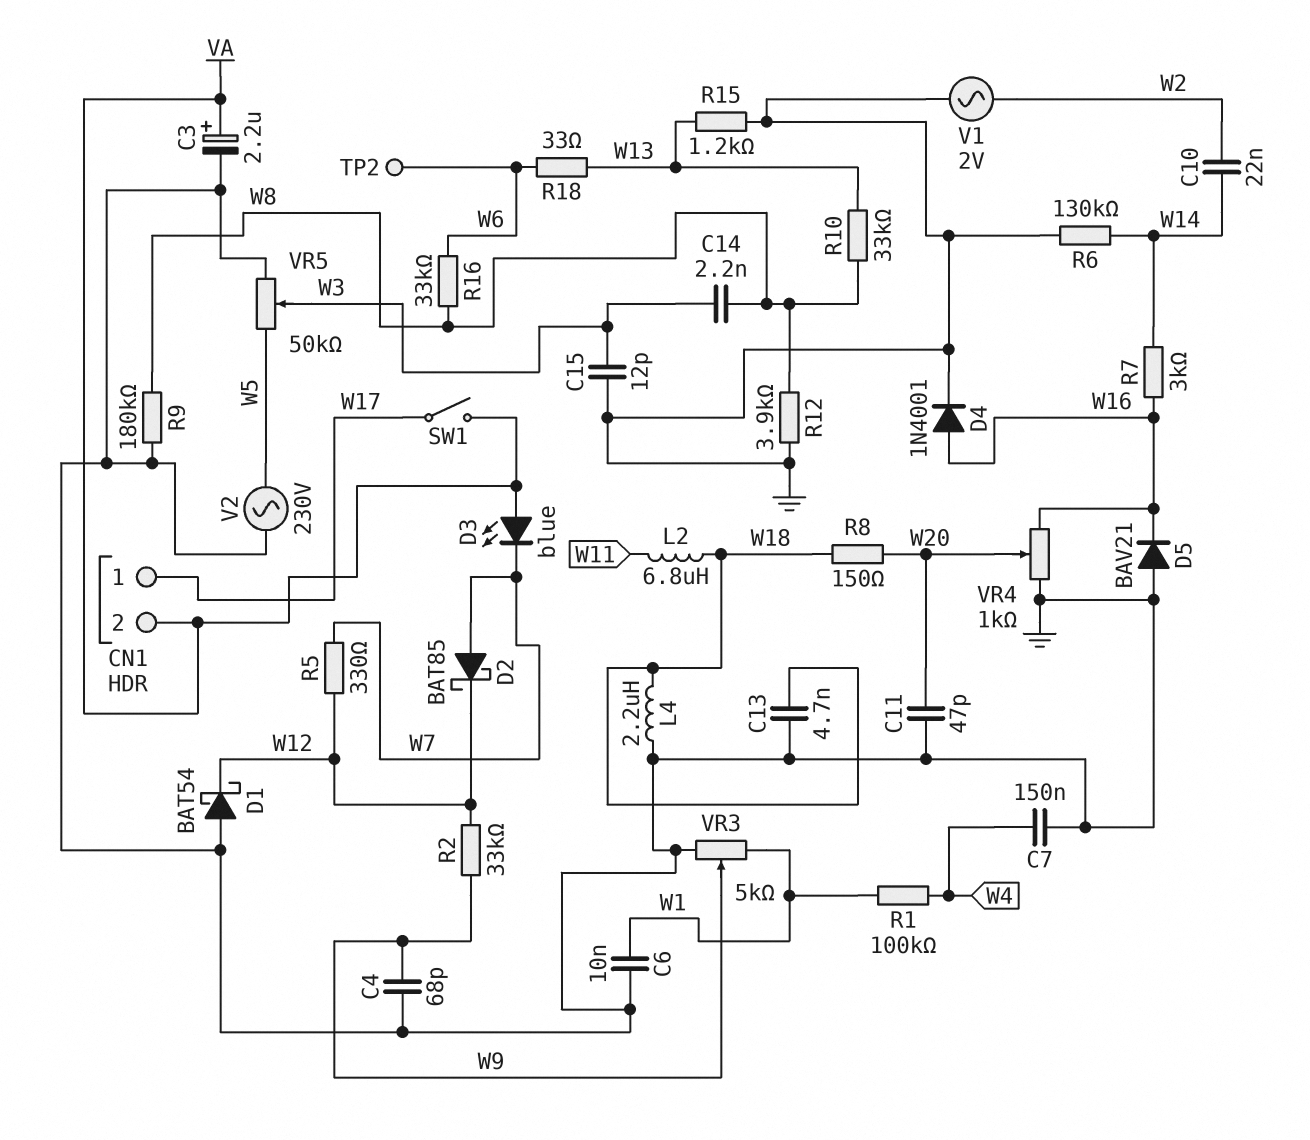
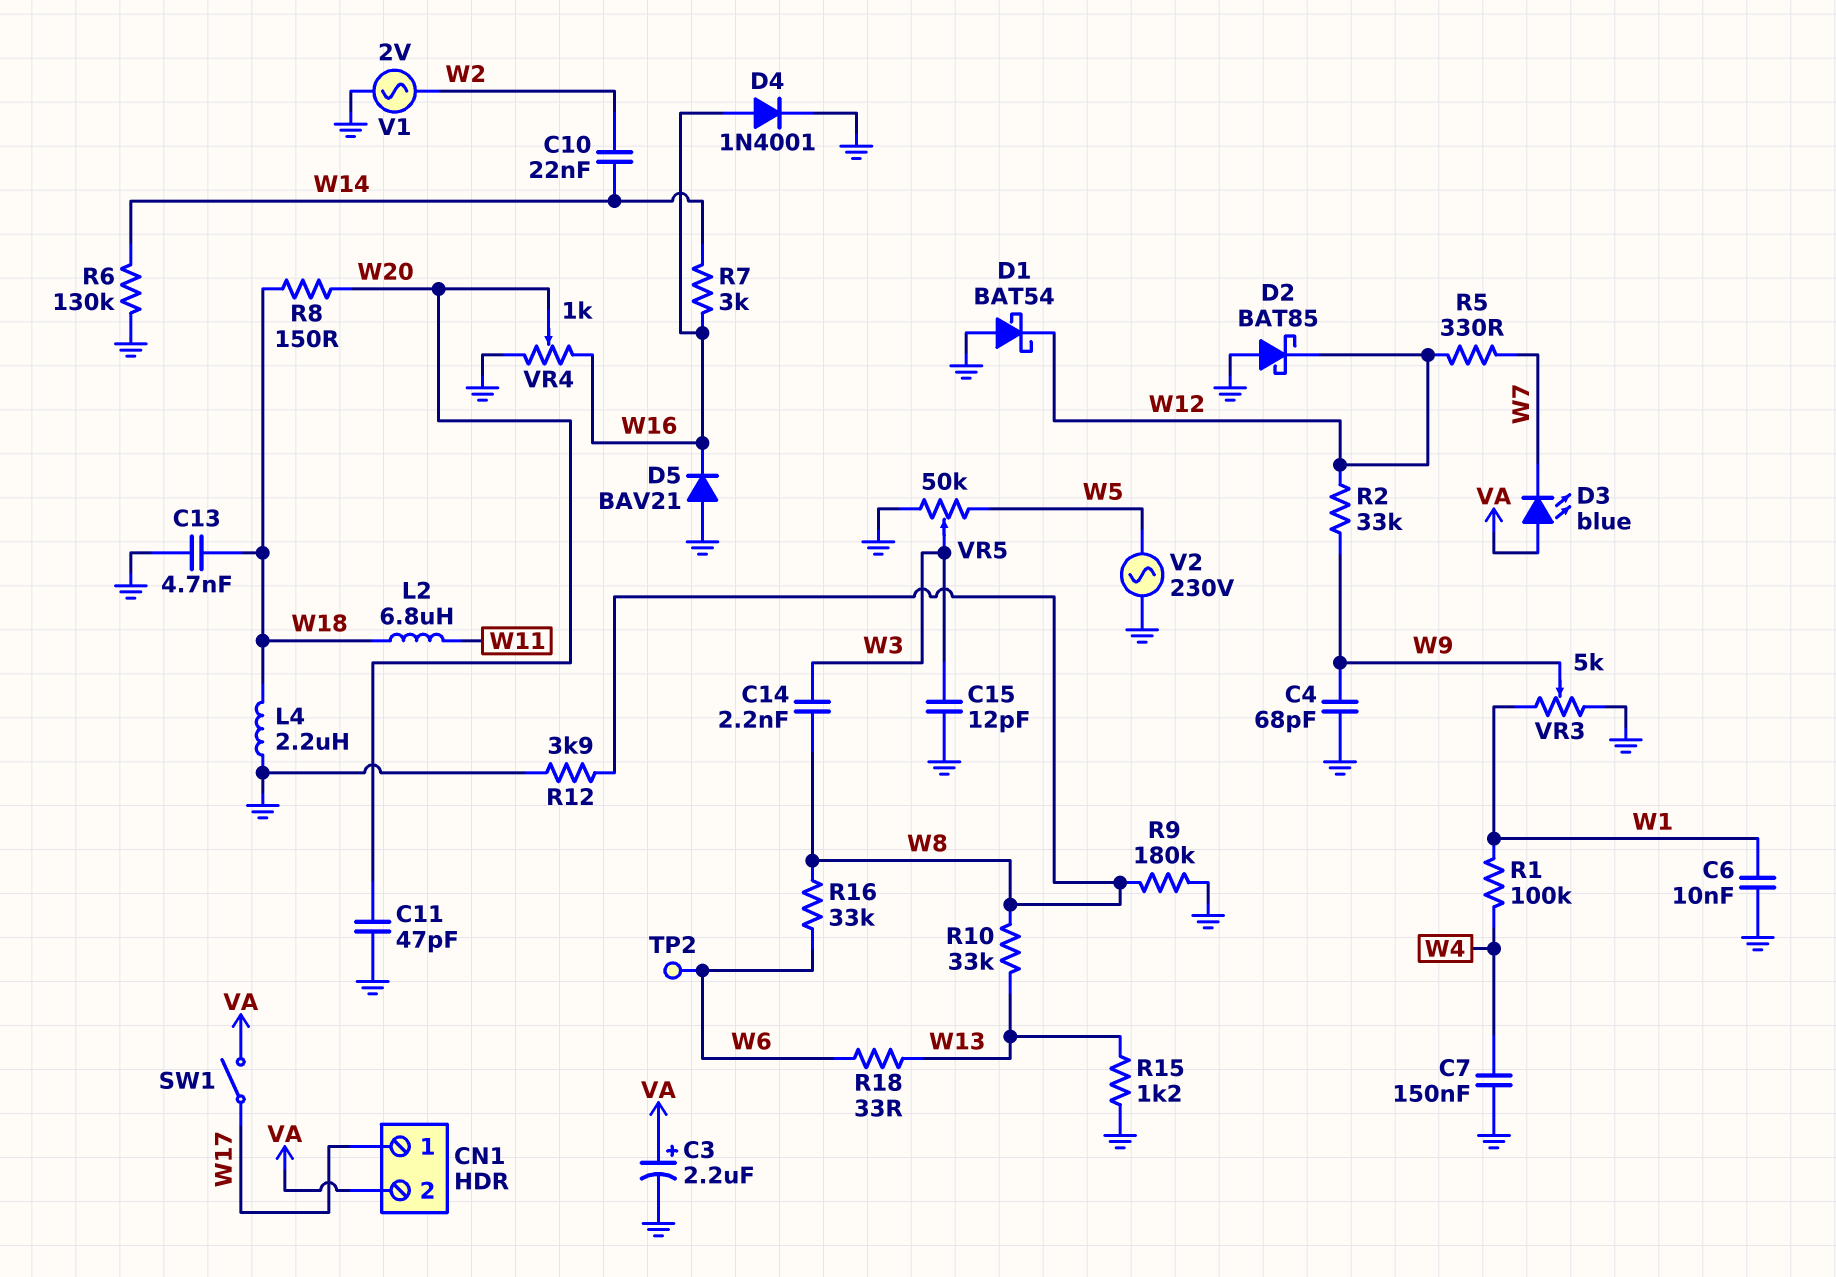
D2: schottky BAT85 (A W7, K W12) -> schottky BAT85 (A GND, K W12)

